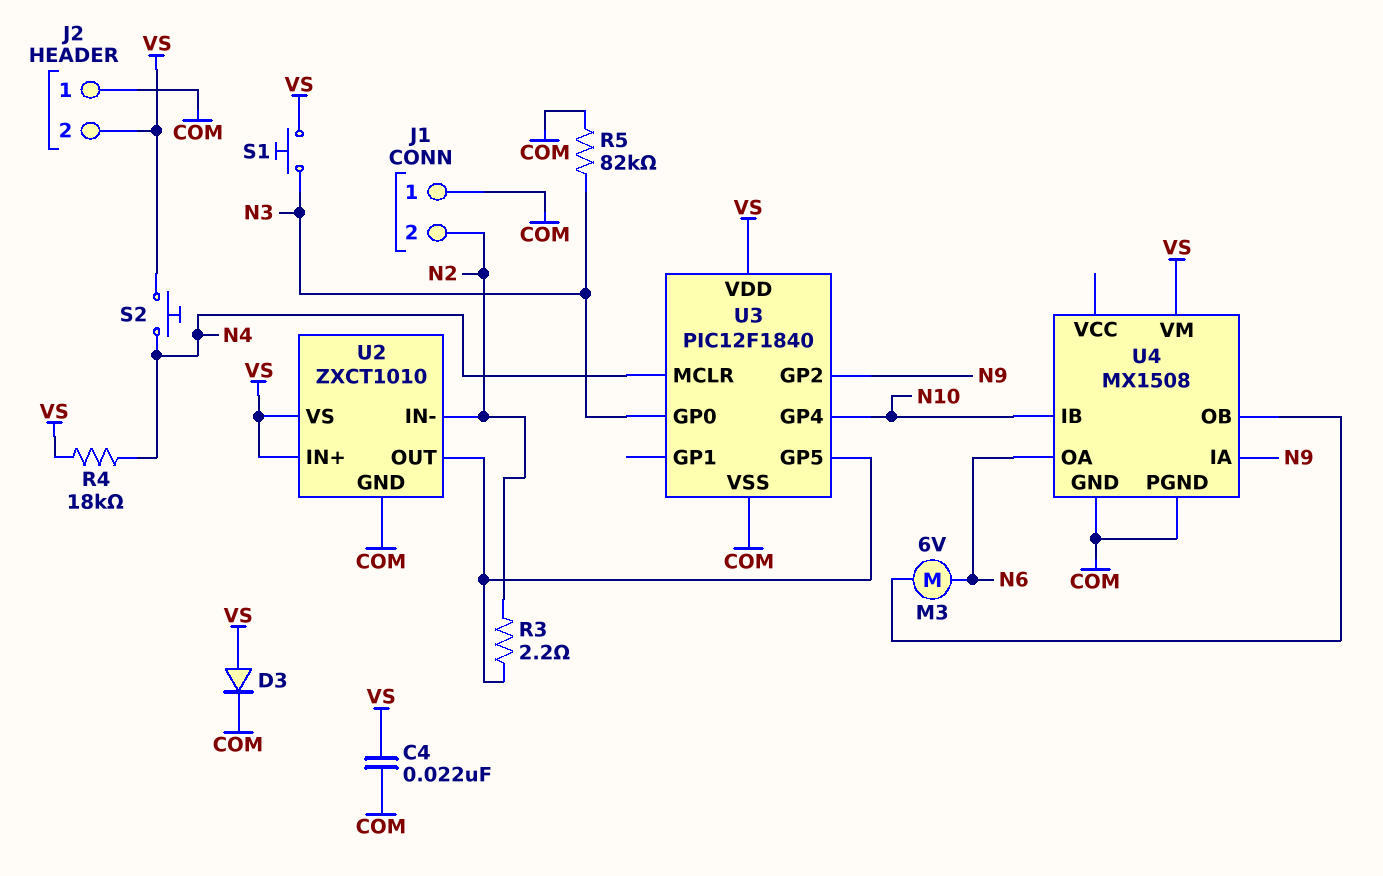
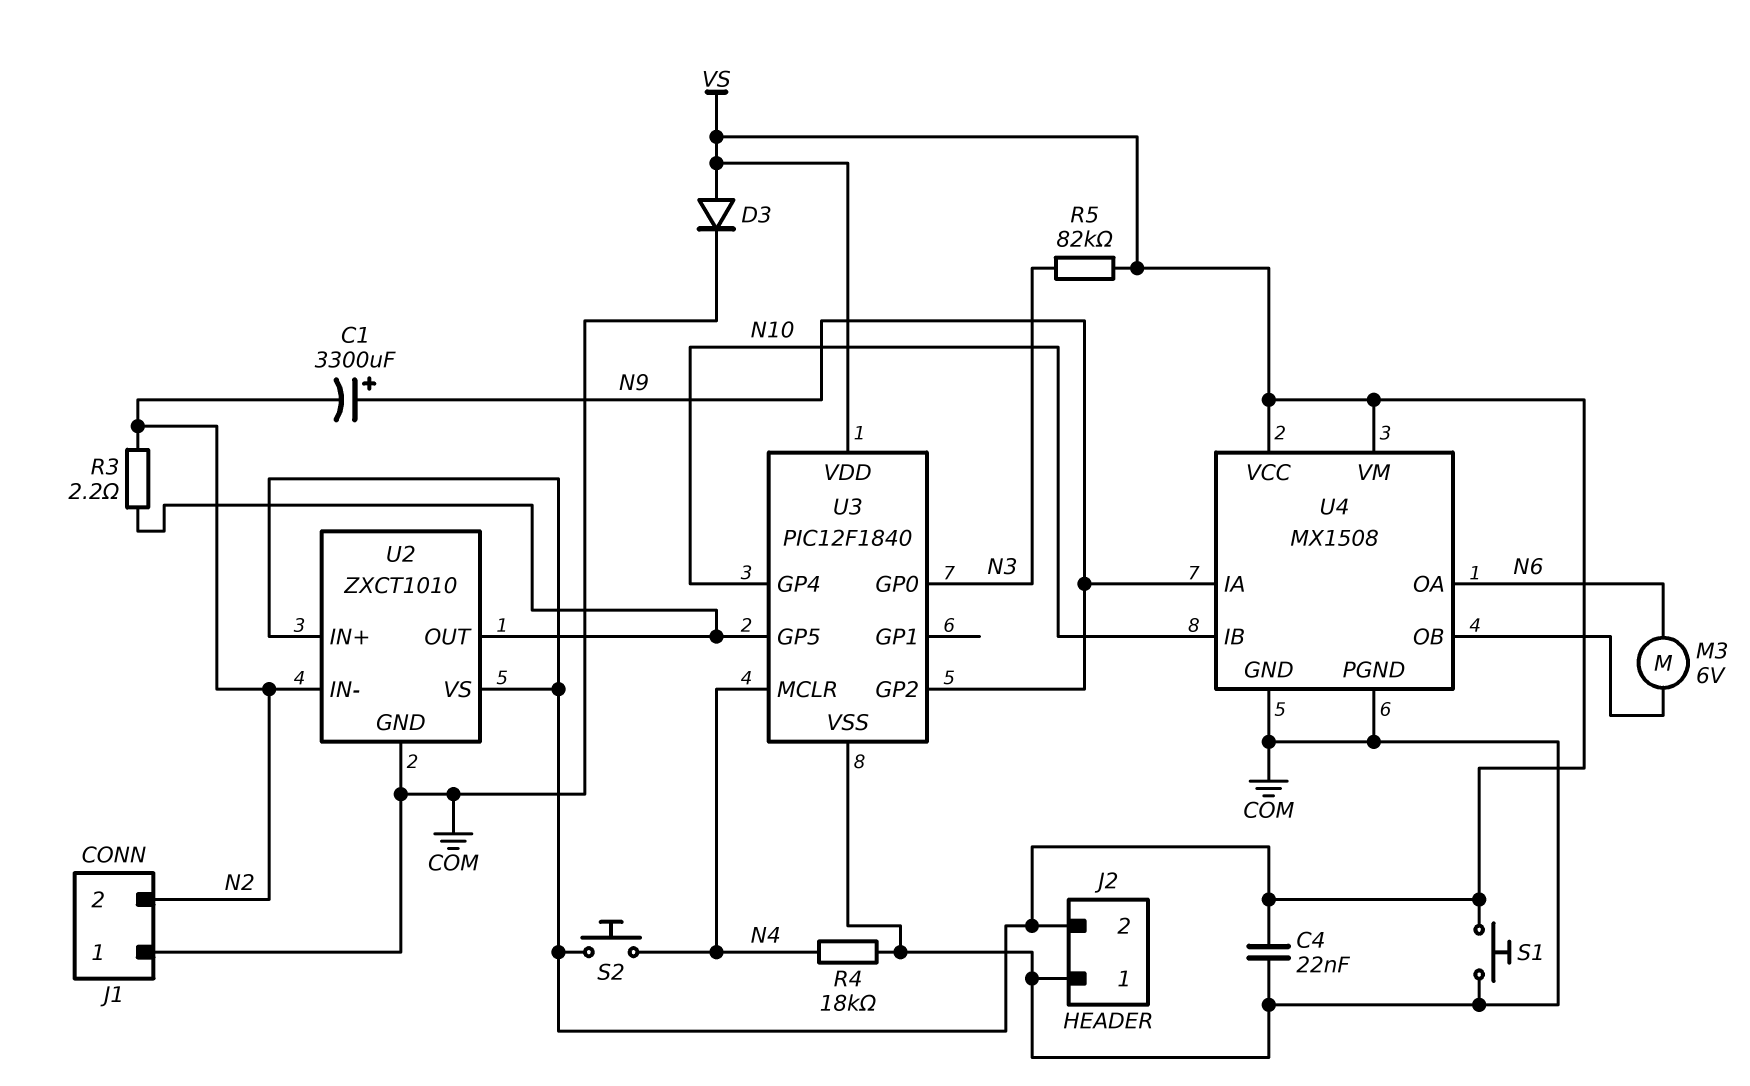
C1: none -> 3300uF (plus N9, minus N2)
R4: 18k (N4, VS) -> 18k (COM, N4)
R5: 82k (COM, N3) -> 82k (N3, VS)
S1: button (N3, VS) -> button (COM, VS)
U4 pin VCC: none -> VS

